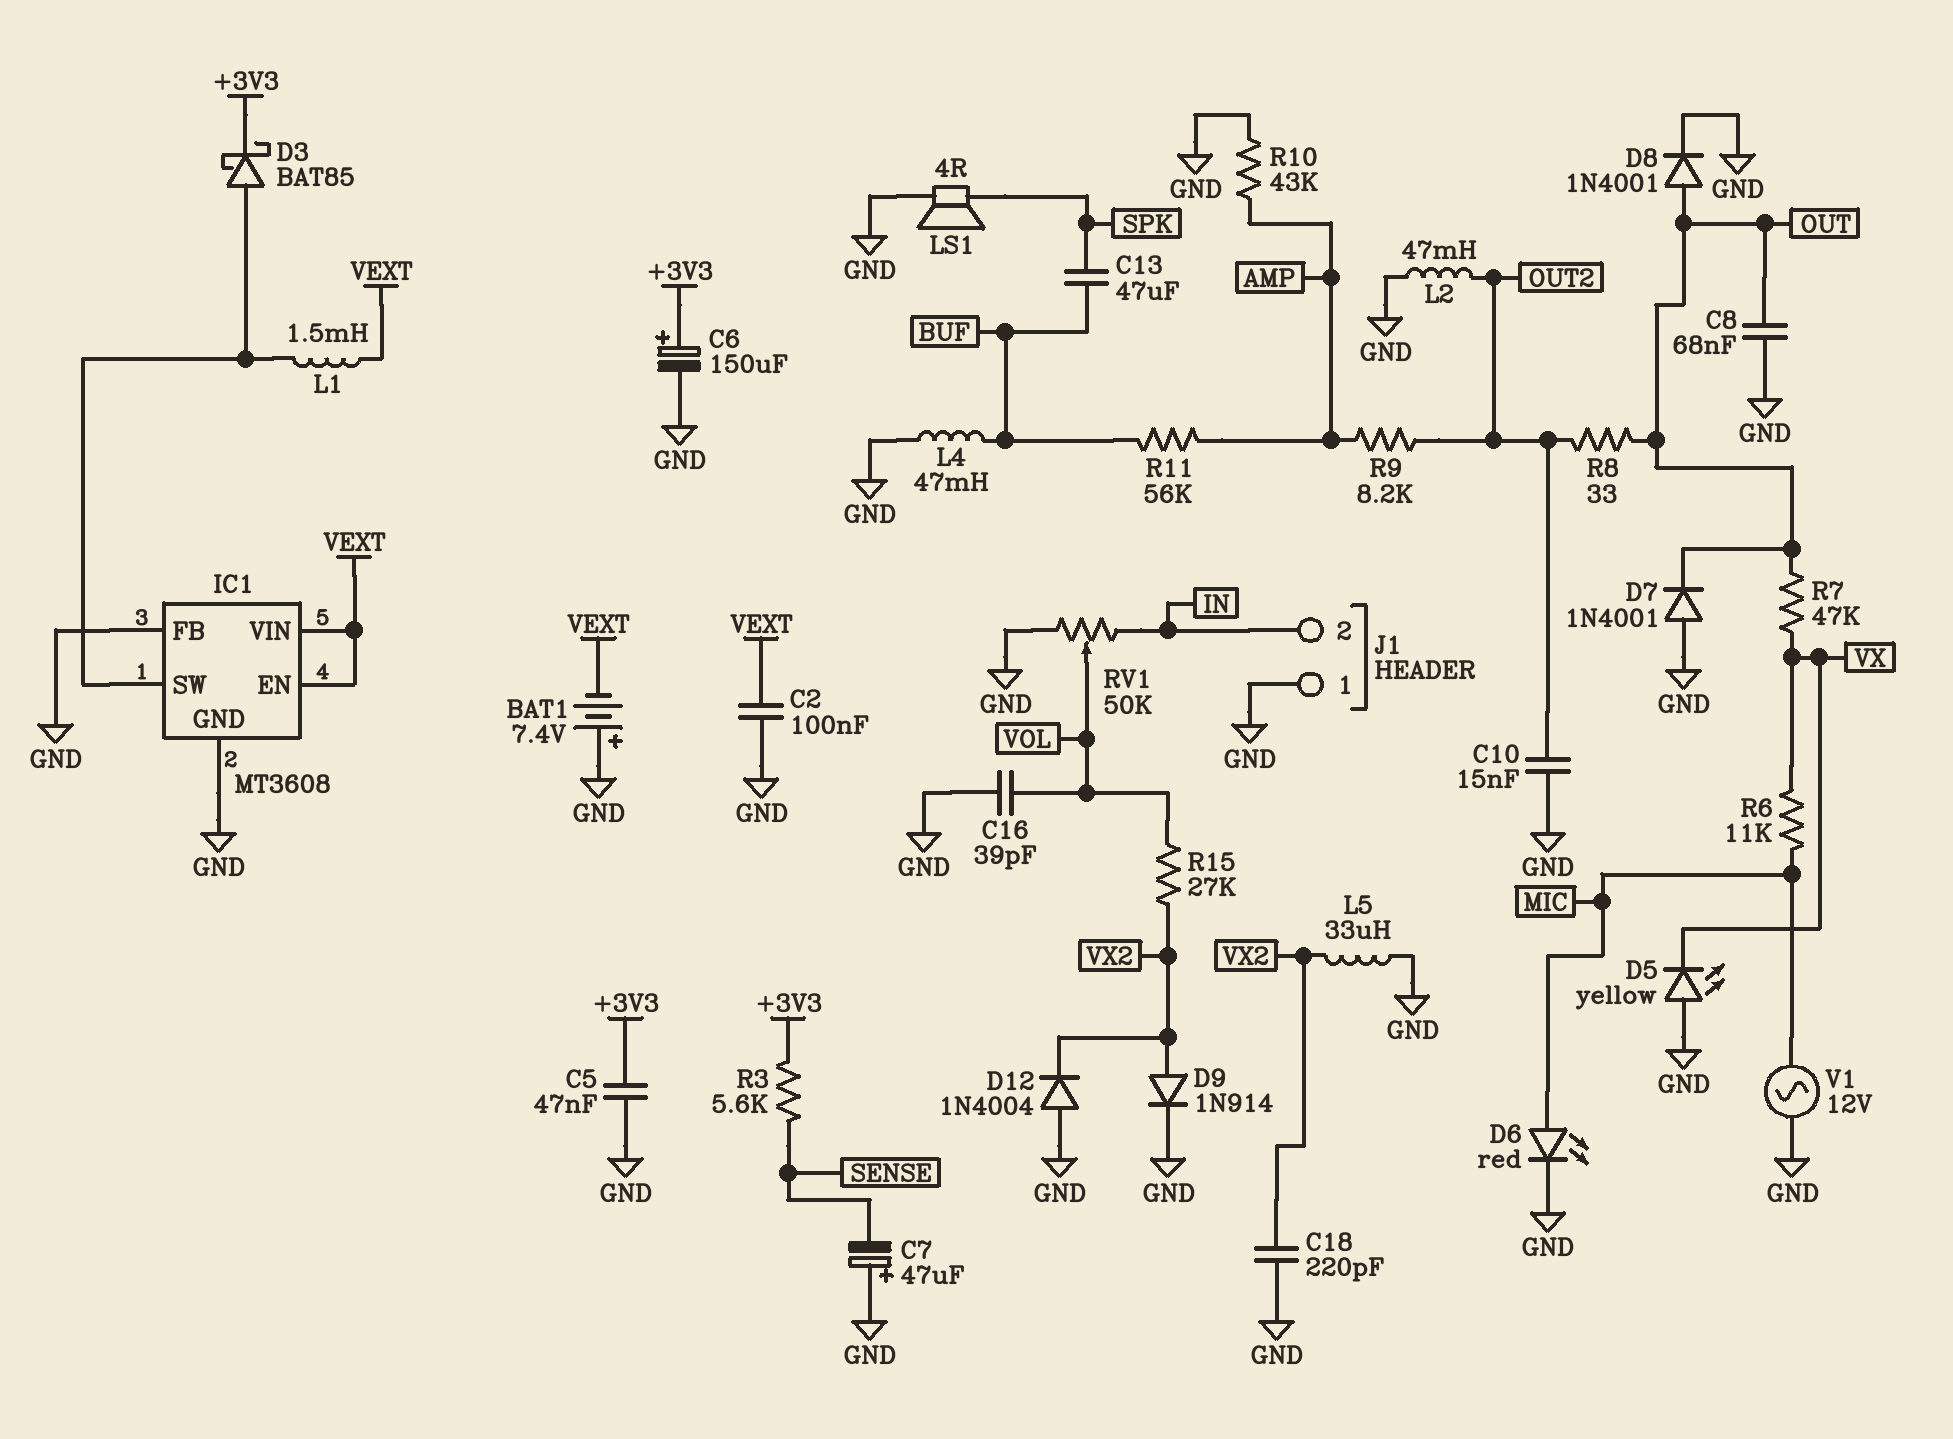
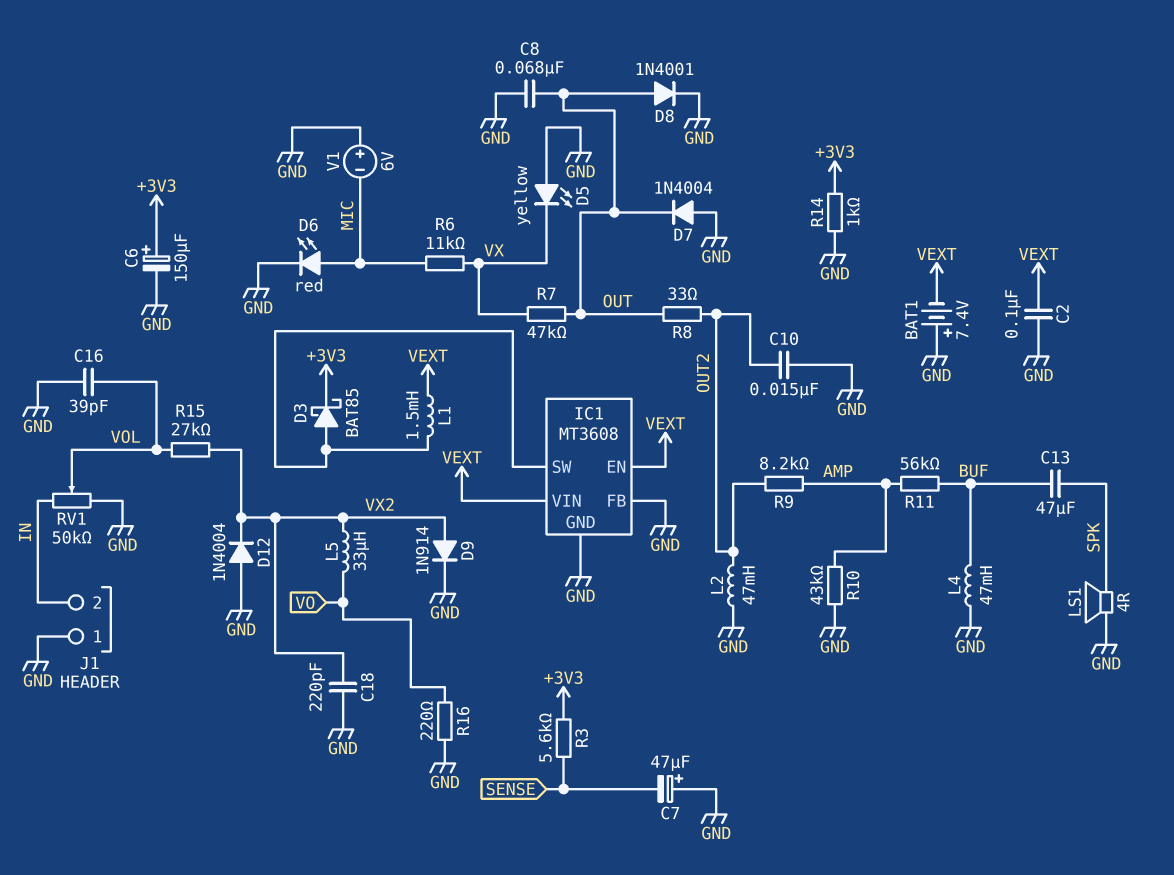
C5: 47nF (+3V3, GND) -> none
D7: diode 1N4001 (A GND, K OUT) -> diode 1N4004 (A GND, K OUT)
L5: 33uH (GND, VX2) -> 33uH (VO, VX2)
R14: none -> 1k (+3V3, GND)
R16: none -> 220 (GND, VO)
V1: AC 12V (GND, MIC) -> 6V (plus GND, minus MIC)

